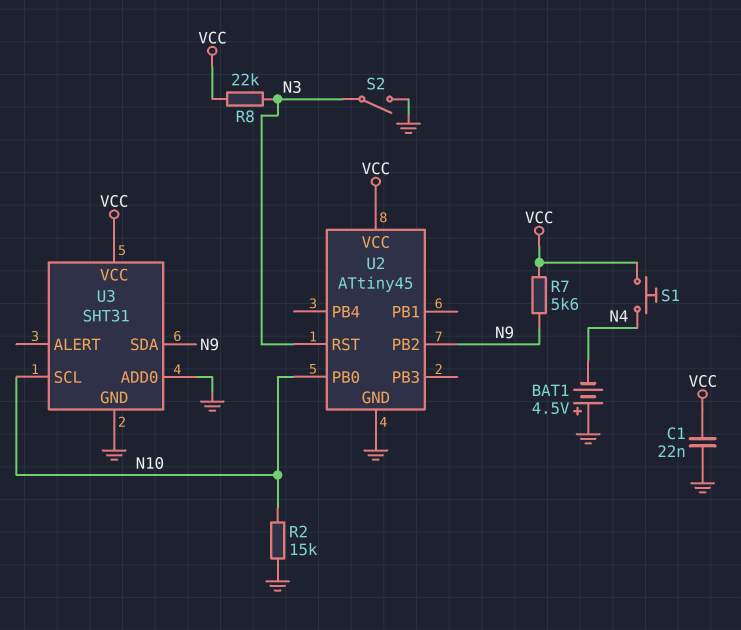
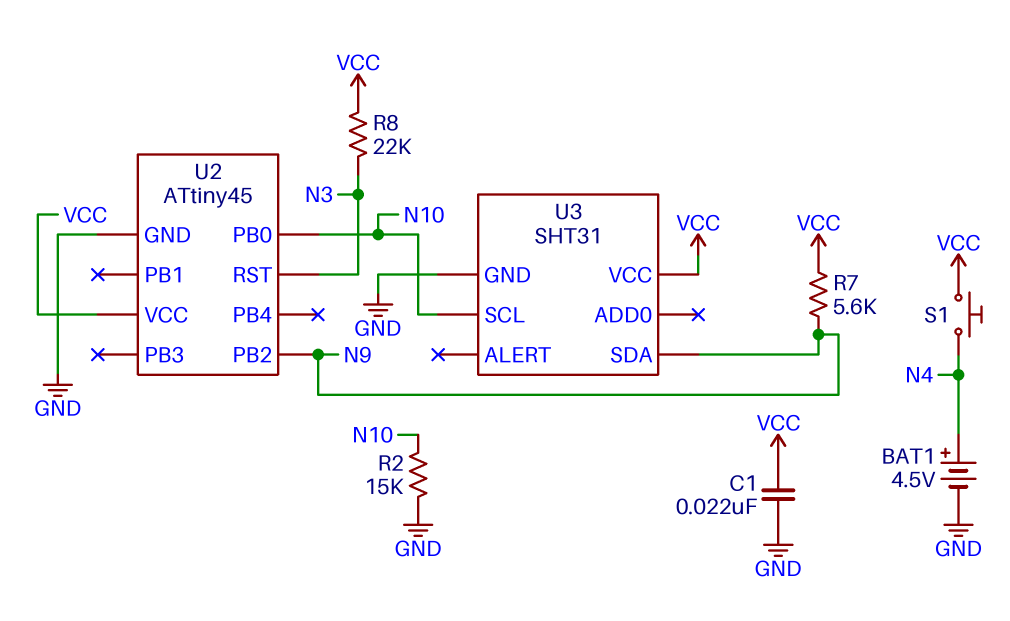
BAT1: 4.5V (plus GND, minus N4) -> 4.5V (plus N4, minus GND)
S2: switch (GND, N3) -> none
U3 pin ADD0: GND -> none

